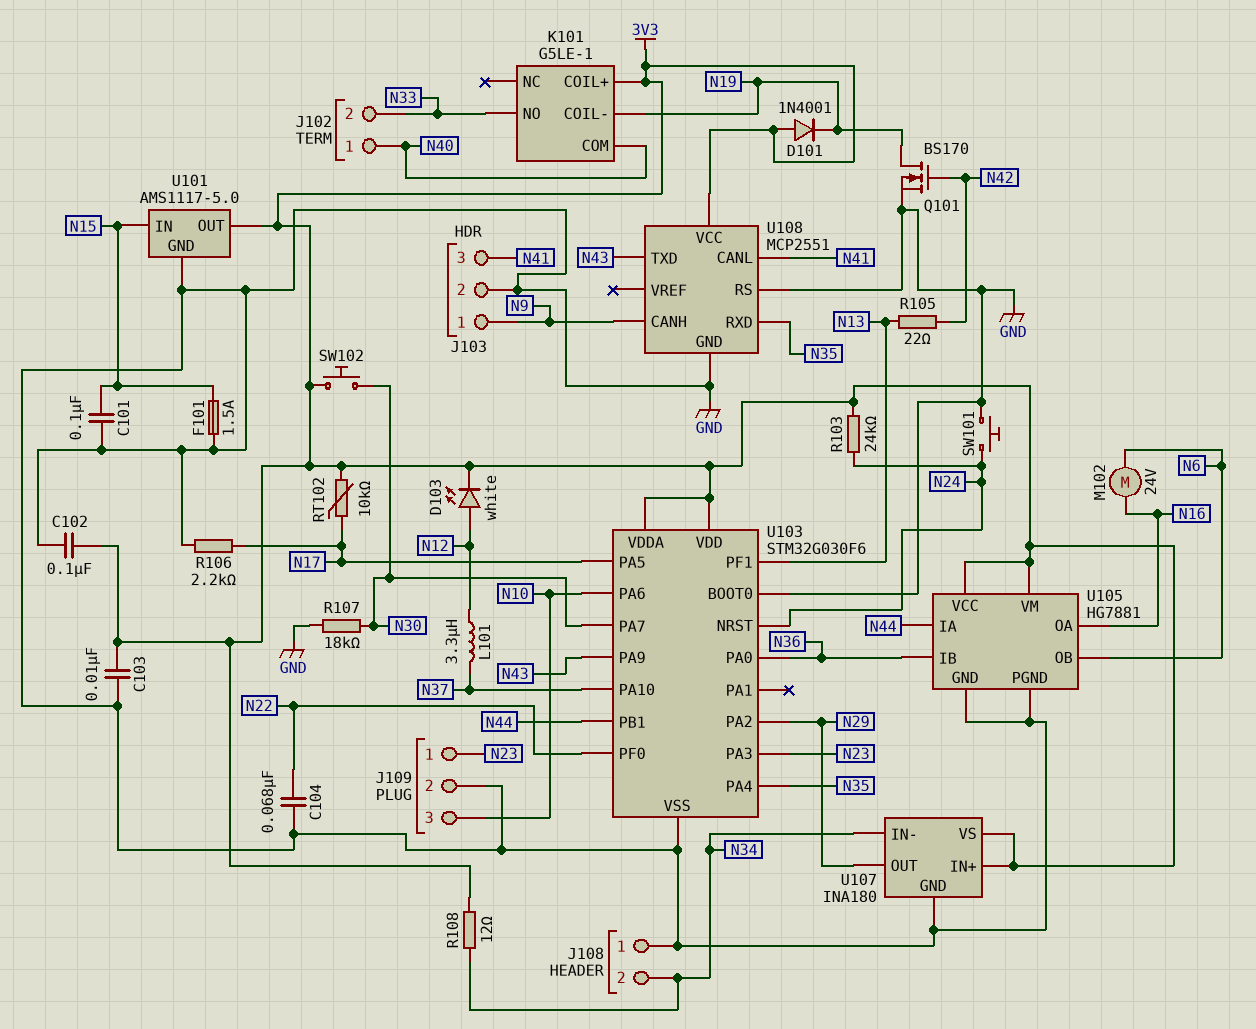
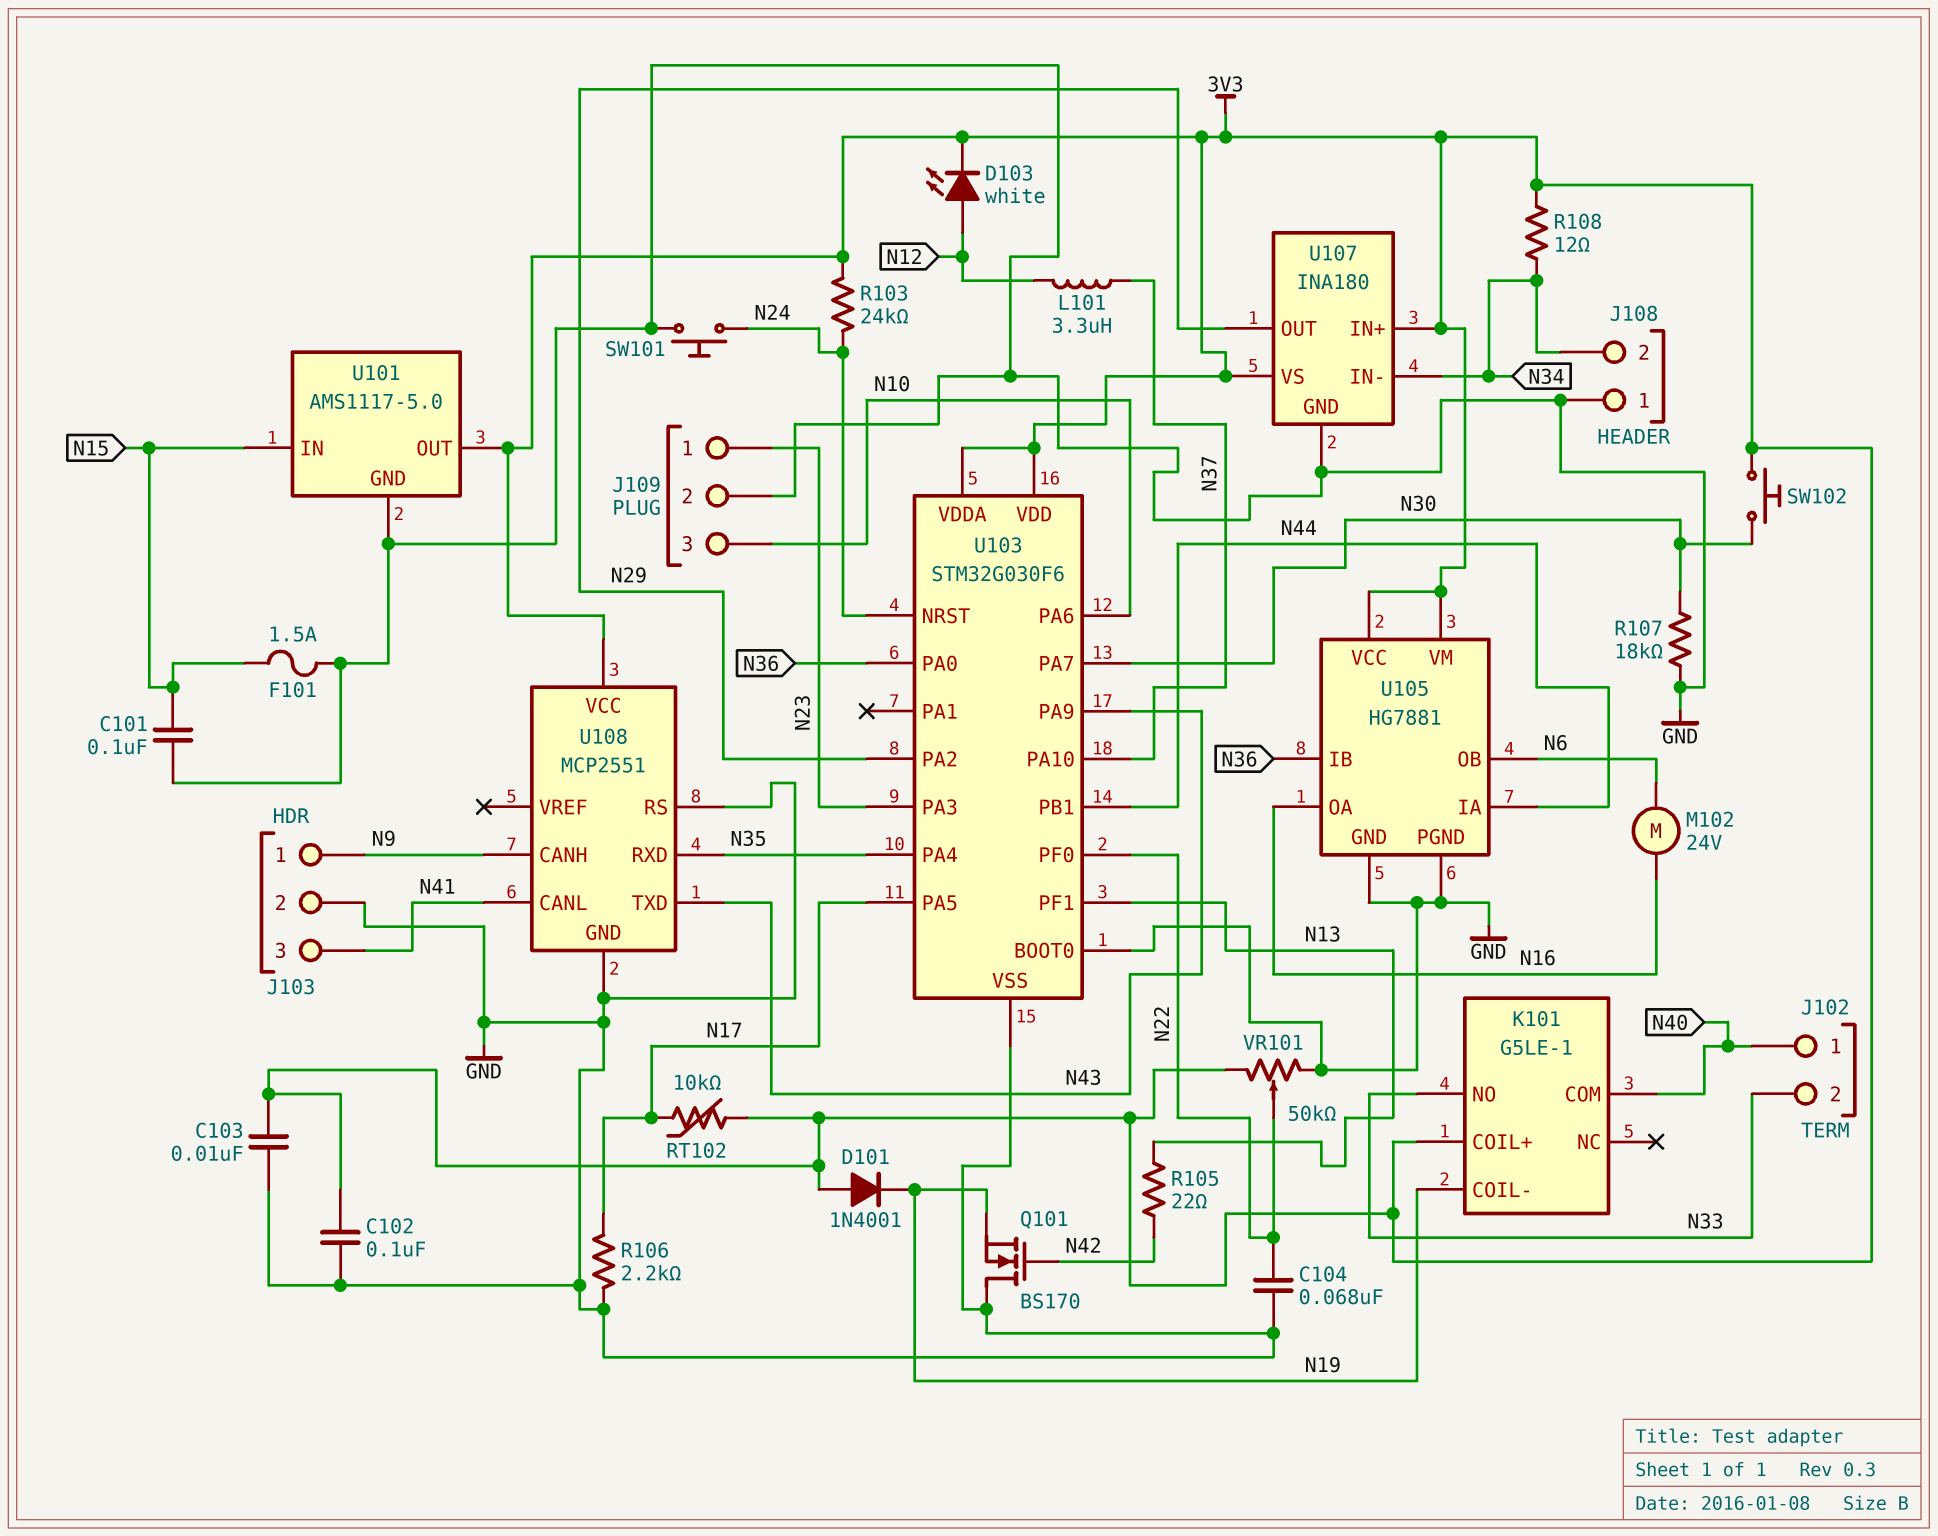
Q101: NMOS BS170 (G N42, D N19, S GND) -> NMOS BS170 (G N42, D GND, S N19)
VR101: none -> 50k (3V3, GND, wiper N22)

